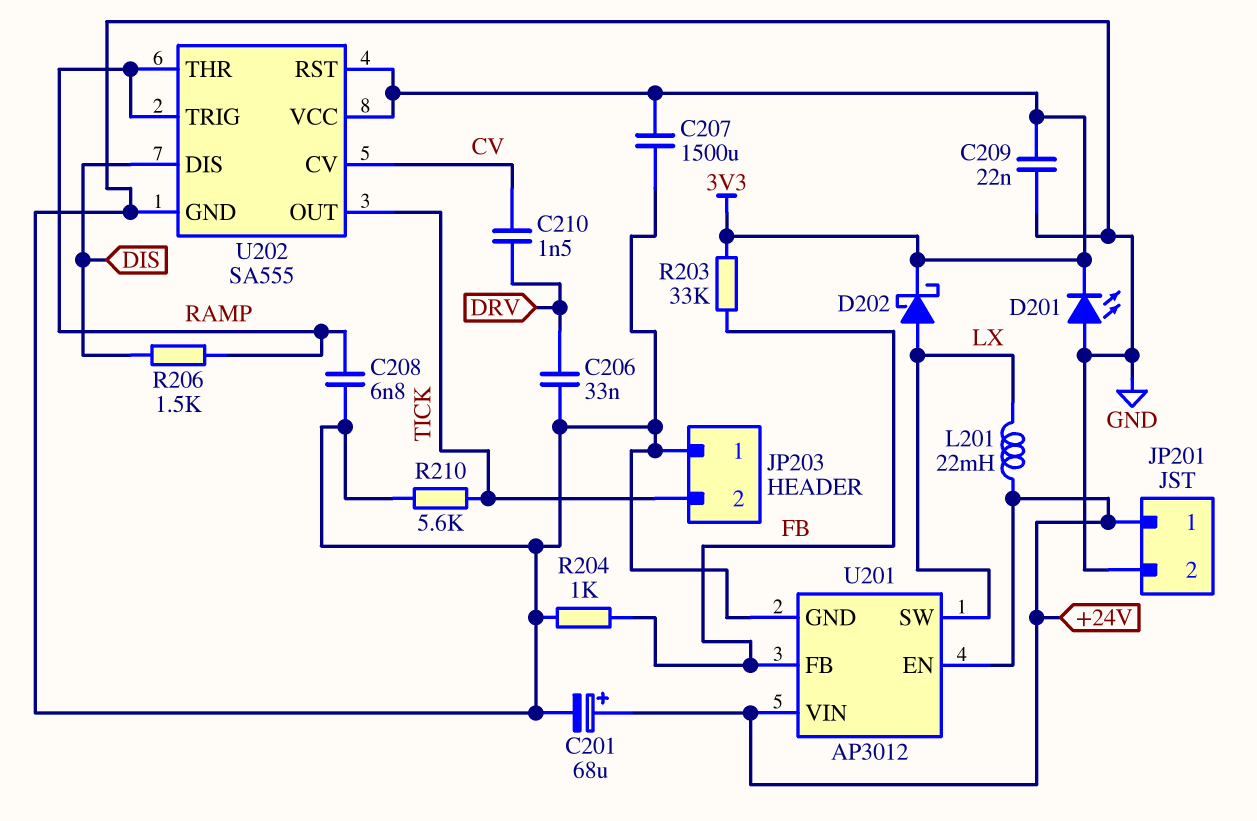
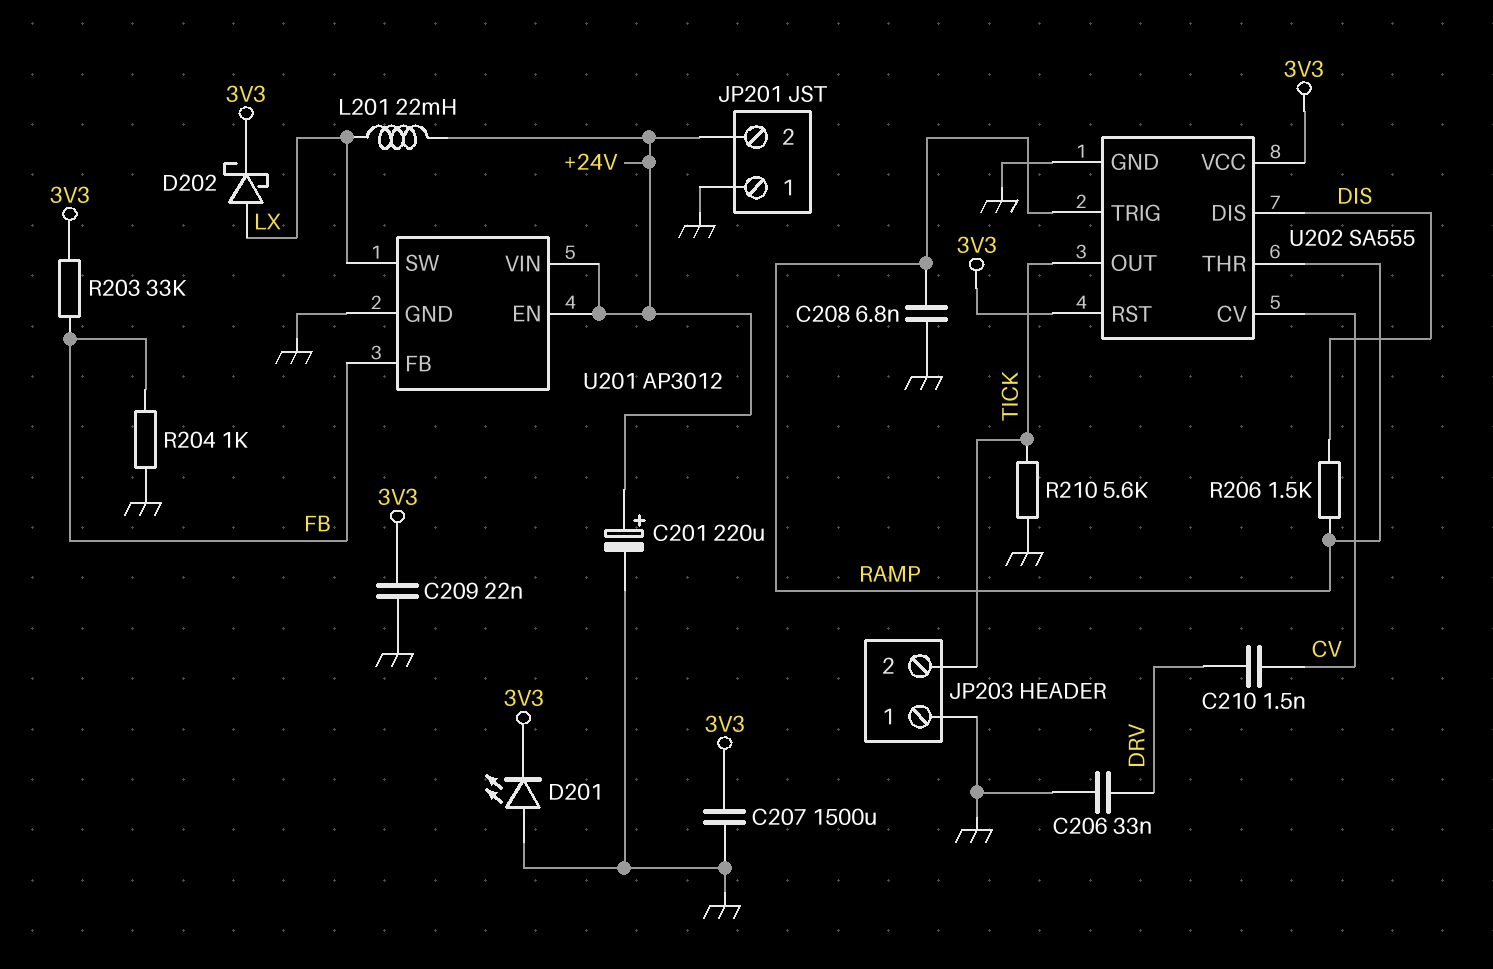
C201: 68uF (plus +24V, minus GND) -> 220uF (plus +24V, minus GND)
JP201 pin 1: +24V -> GND
JP201 pin 2: GND -> +24V

